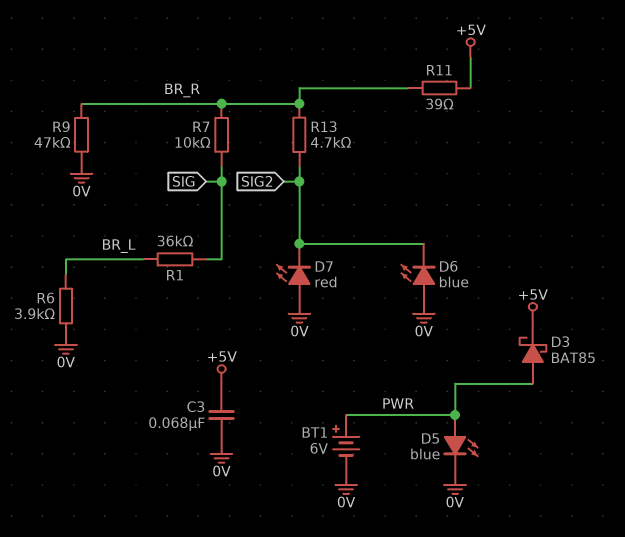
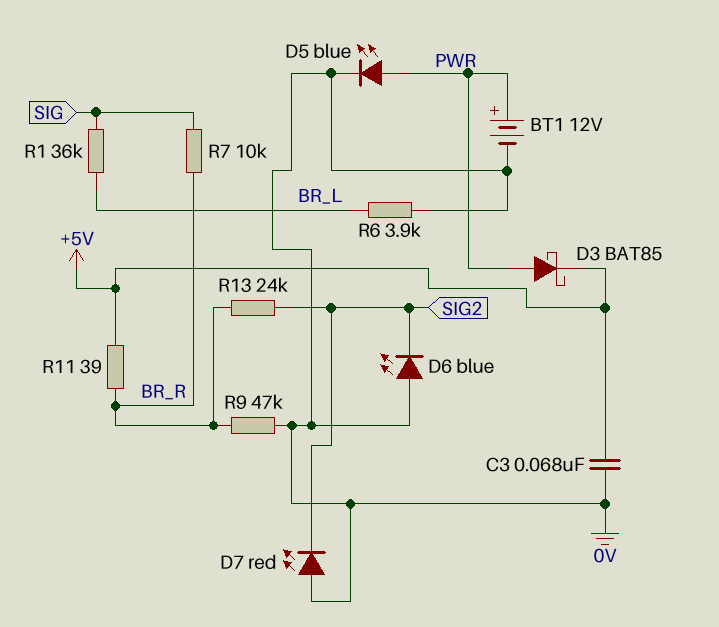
BT1: 6V (plus PWR, minus 0V) -> 12V (plus PWR, minus 0V)
R13: 4.7k (BR_R, SIG2) -> 24k (BR_R, SIG2)

